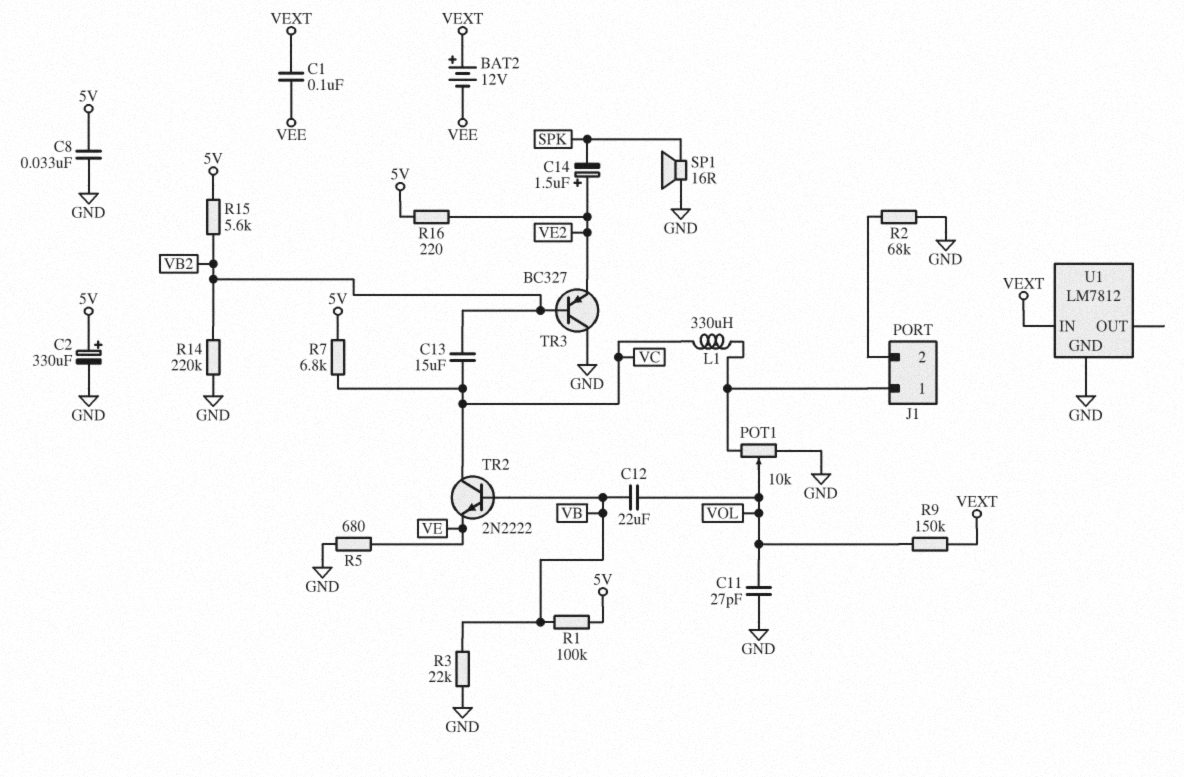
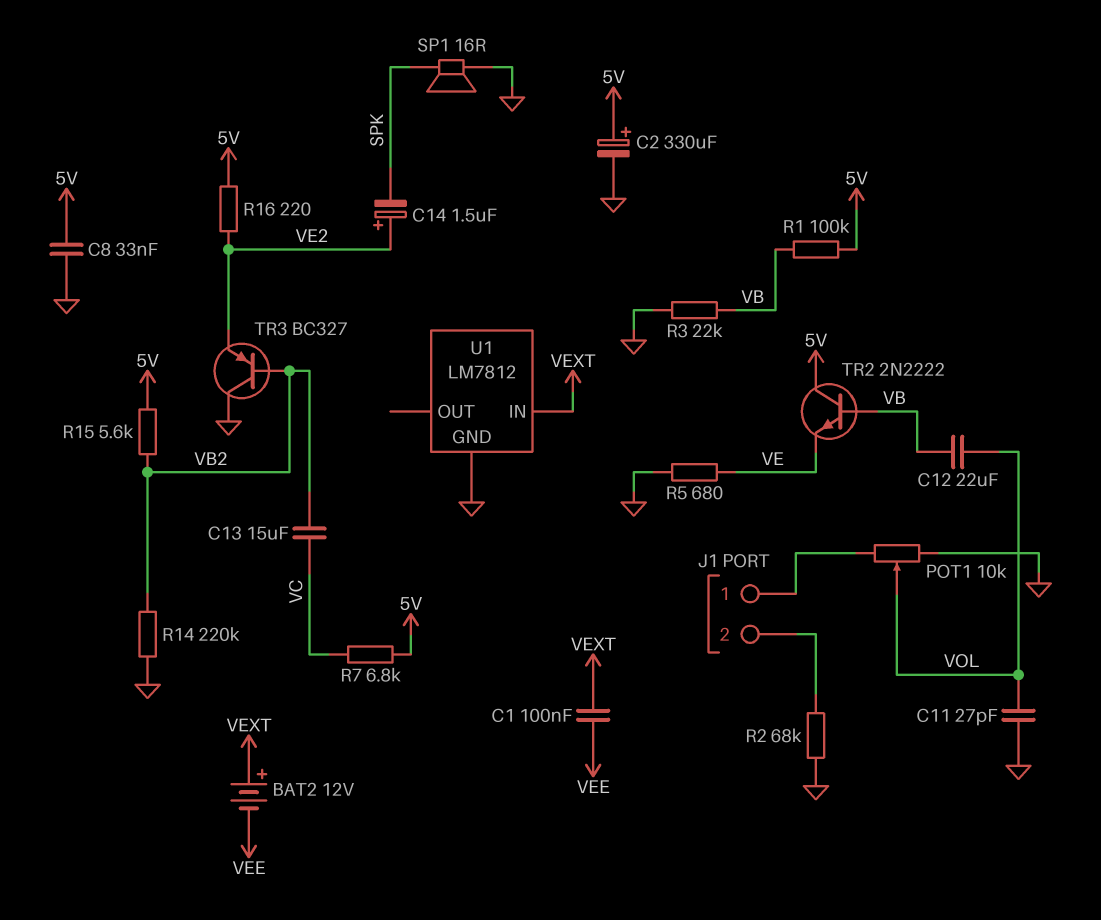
L1: 330uH (J1/1, VC) -> none
R9: 150k (VEXT, VOL) -> none
TR2: NPN 2N2222 (B VB, C VC, E VE) -> NPN 2N2222 (B VB, C 5V, E VE)

